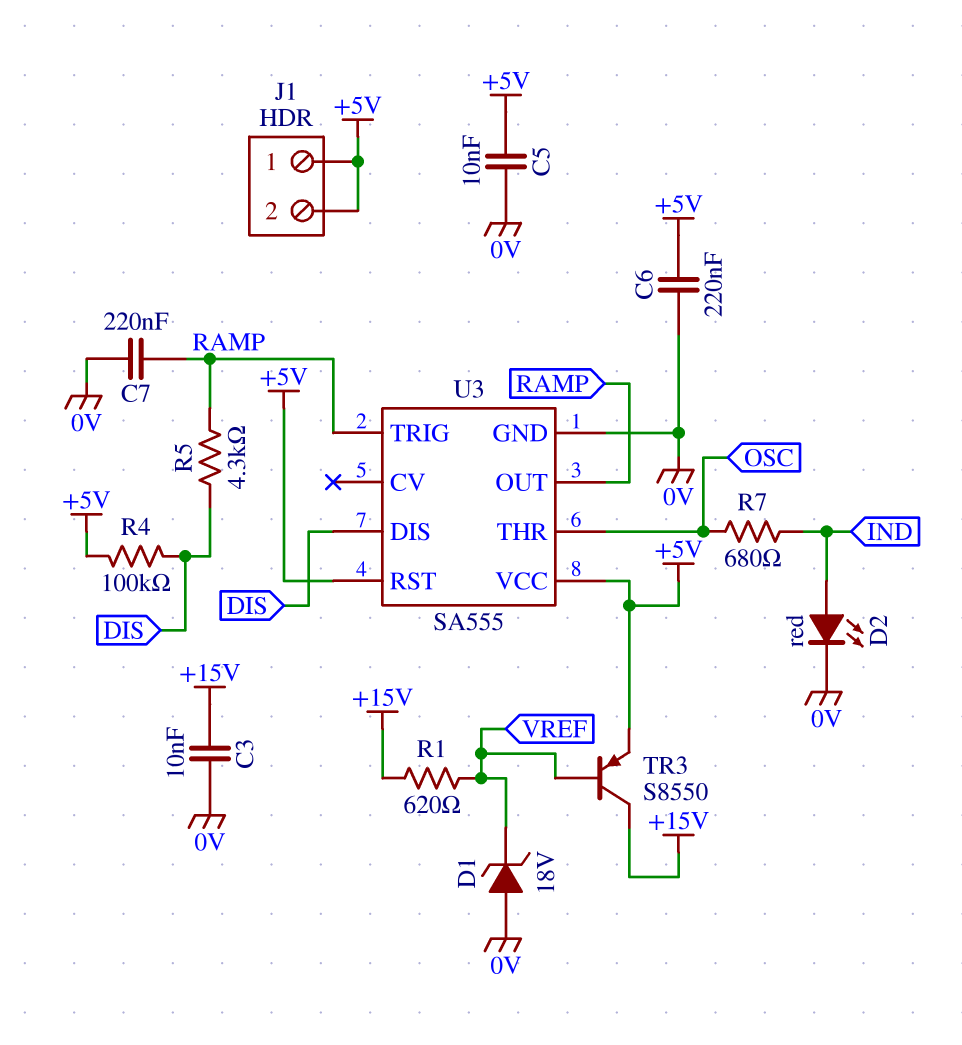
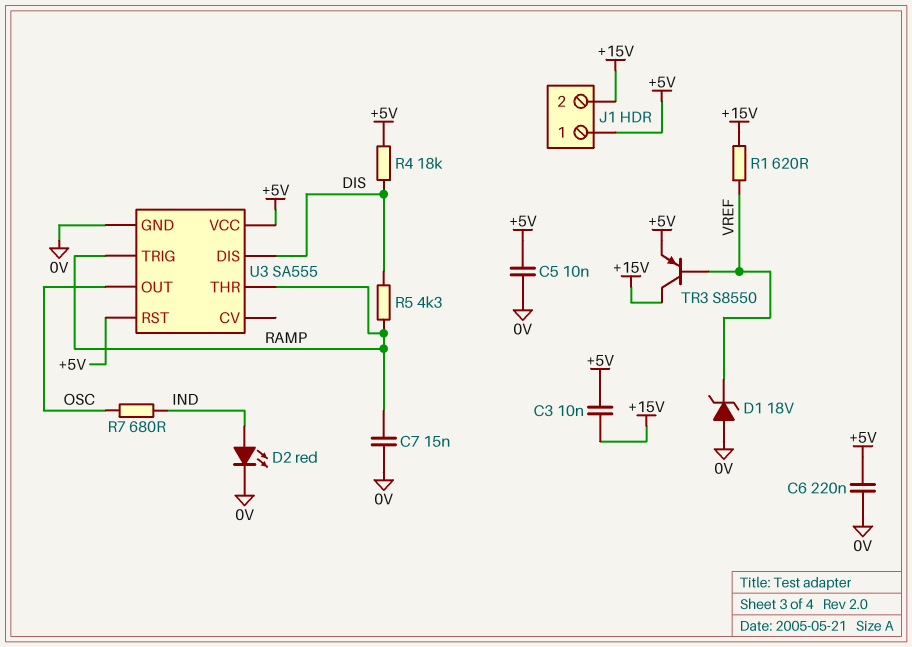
C3: 10nF (+15V, 0V) -> 10nF (+5V, +15V)
C7: 220nF (0V, RAMP) -> 15nF (0V, RAMP)
J1 pin 2: +5V -> +15V
R4: 100k (+5V, DIS) -> 18k (+5V, DIS)
U3 pin OUT: RAMP -> OSC
U3 pin THR: OSC -> RAMP

